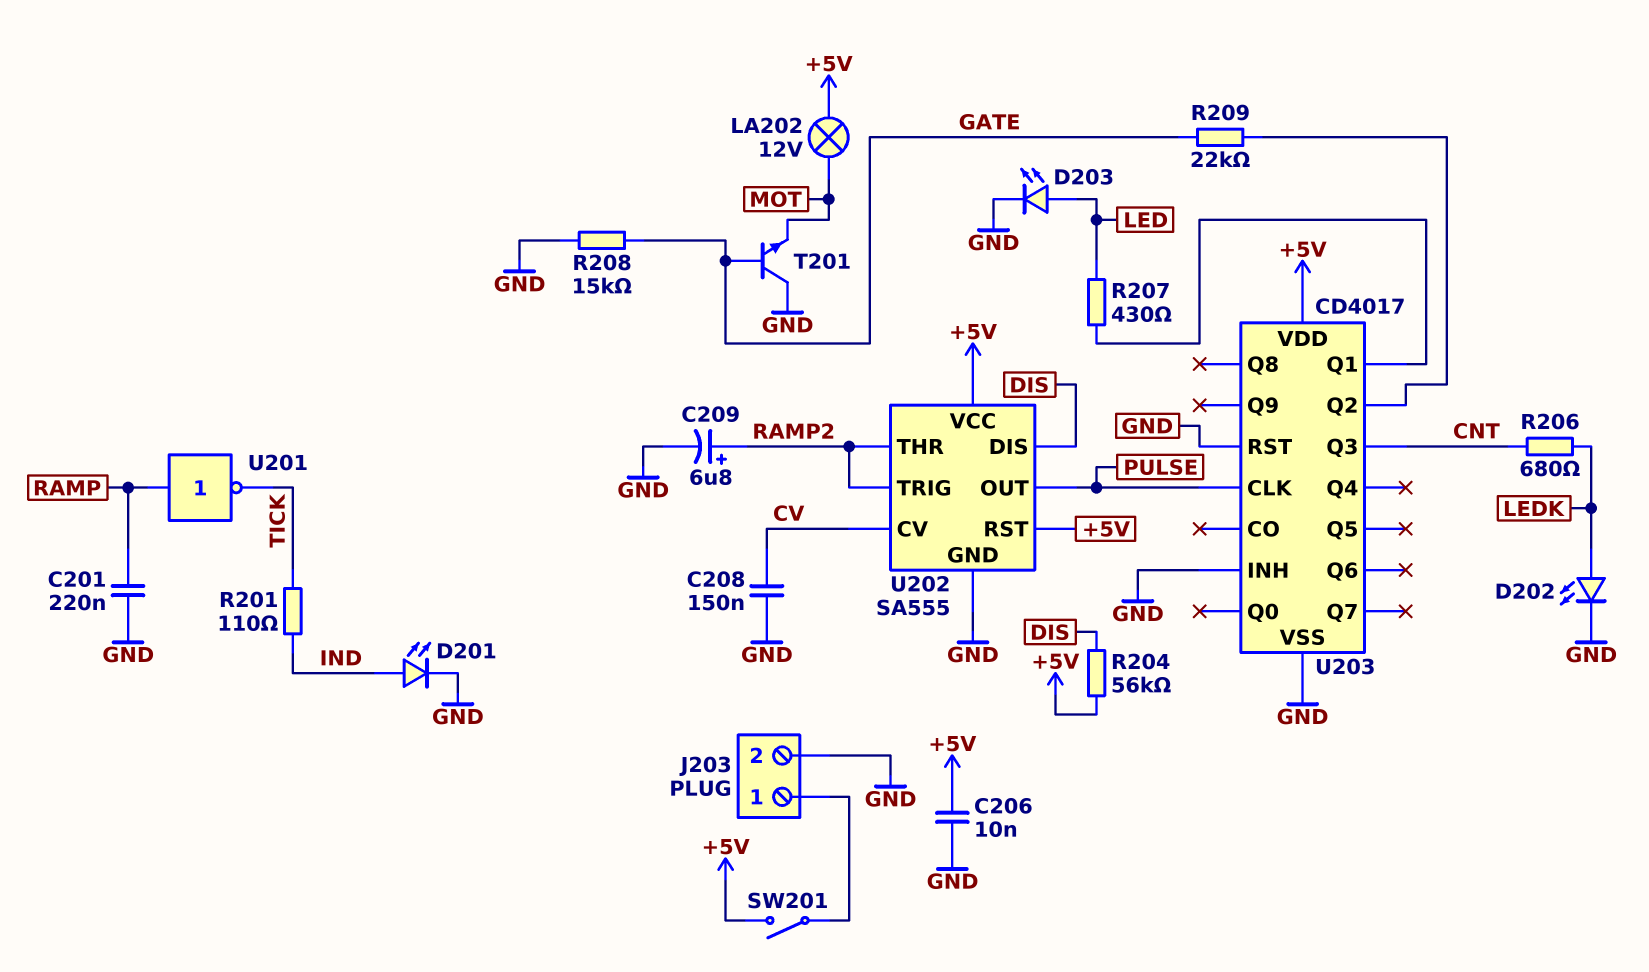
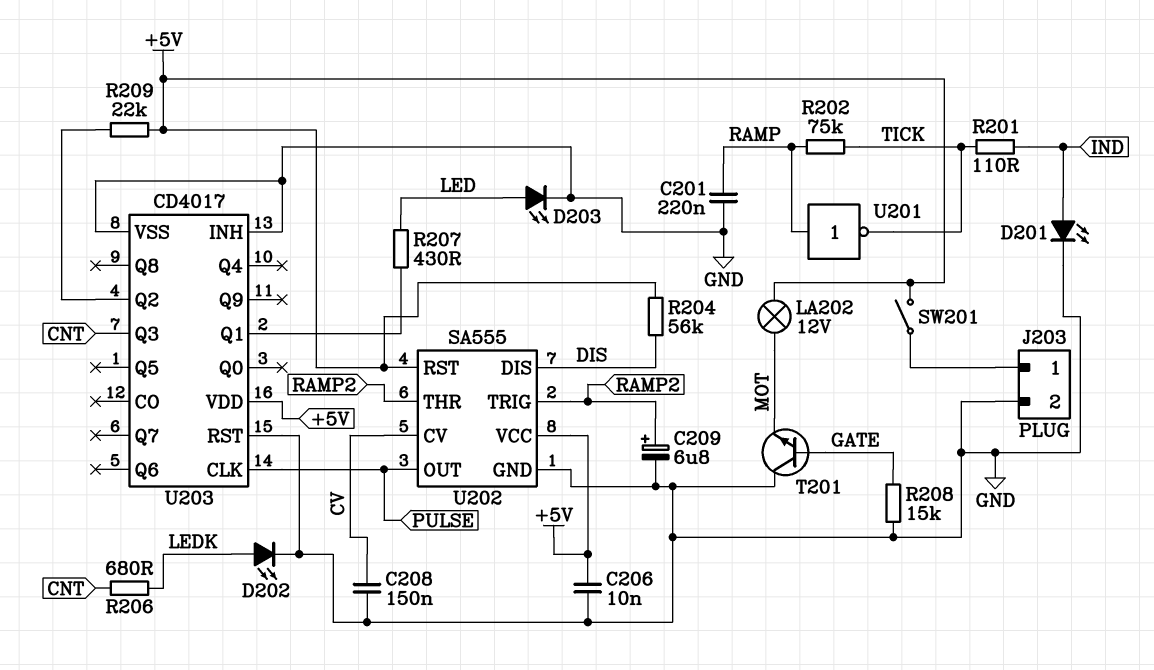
R202: none -> 75k (RAMP, TICK)
R209: 22k (GATE, U203/Q2) -> 22k (+5V, U203/Q2)

